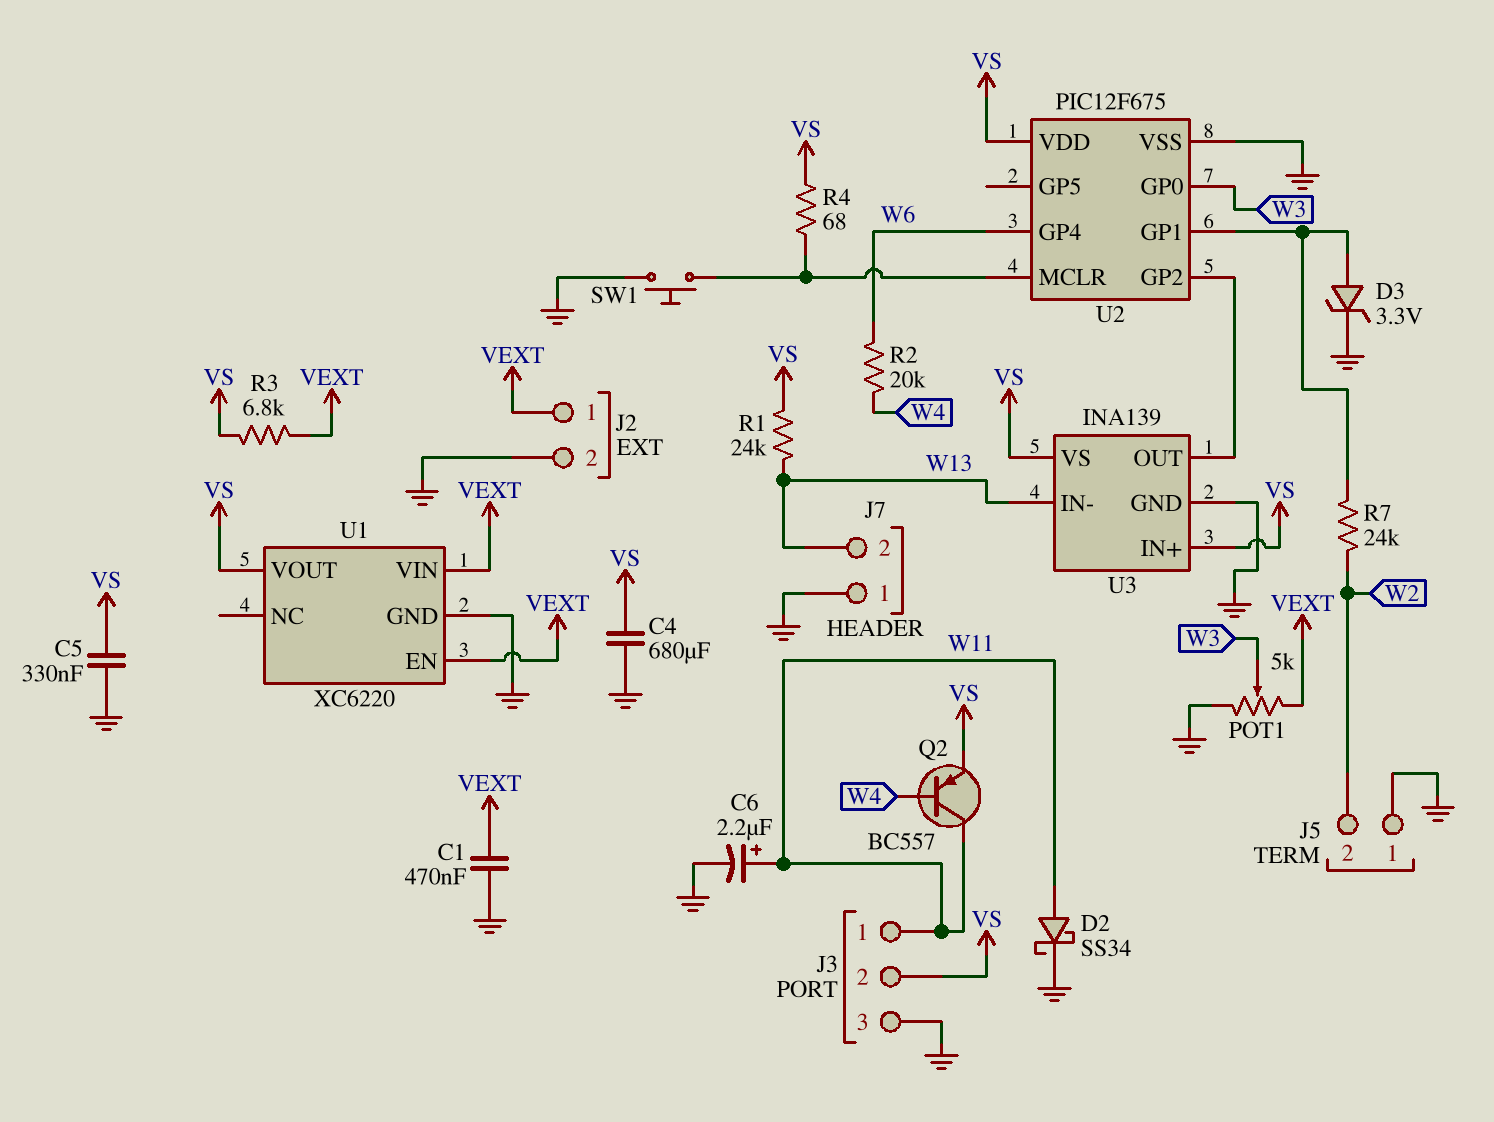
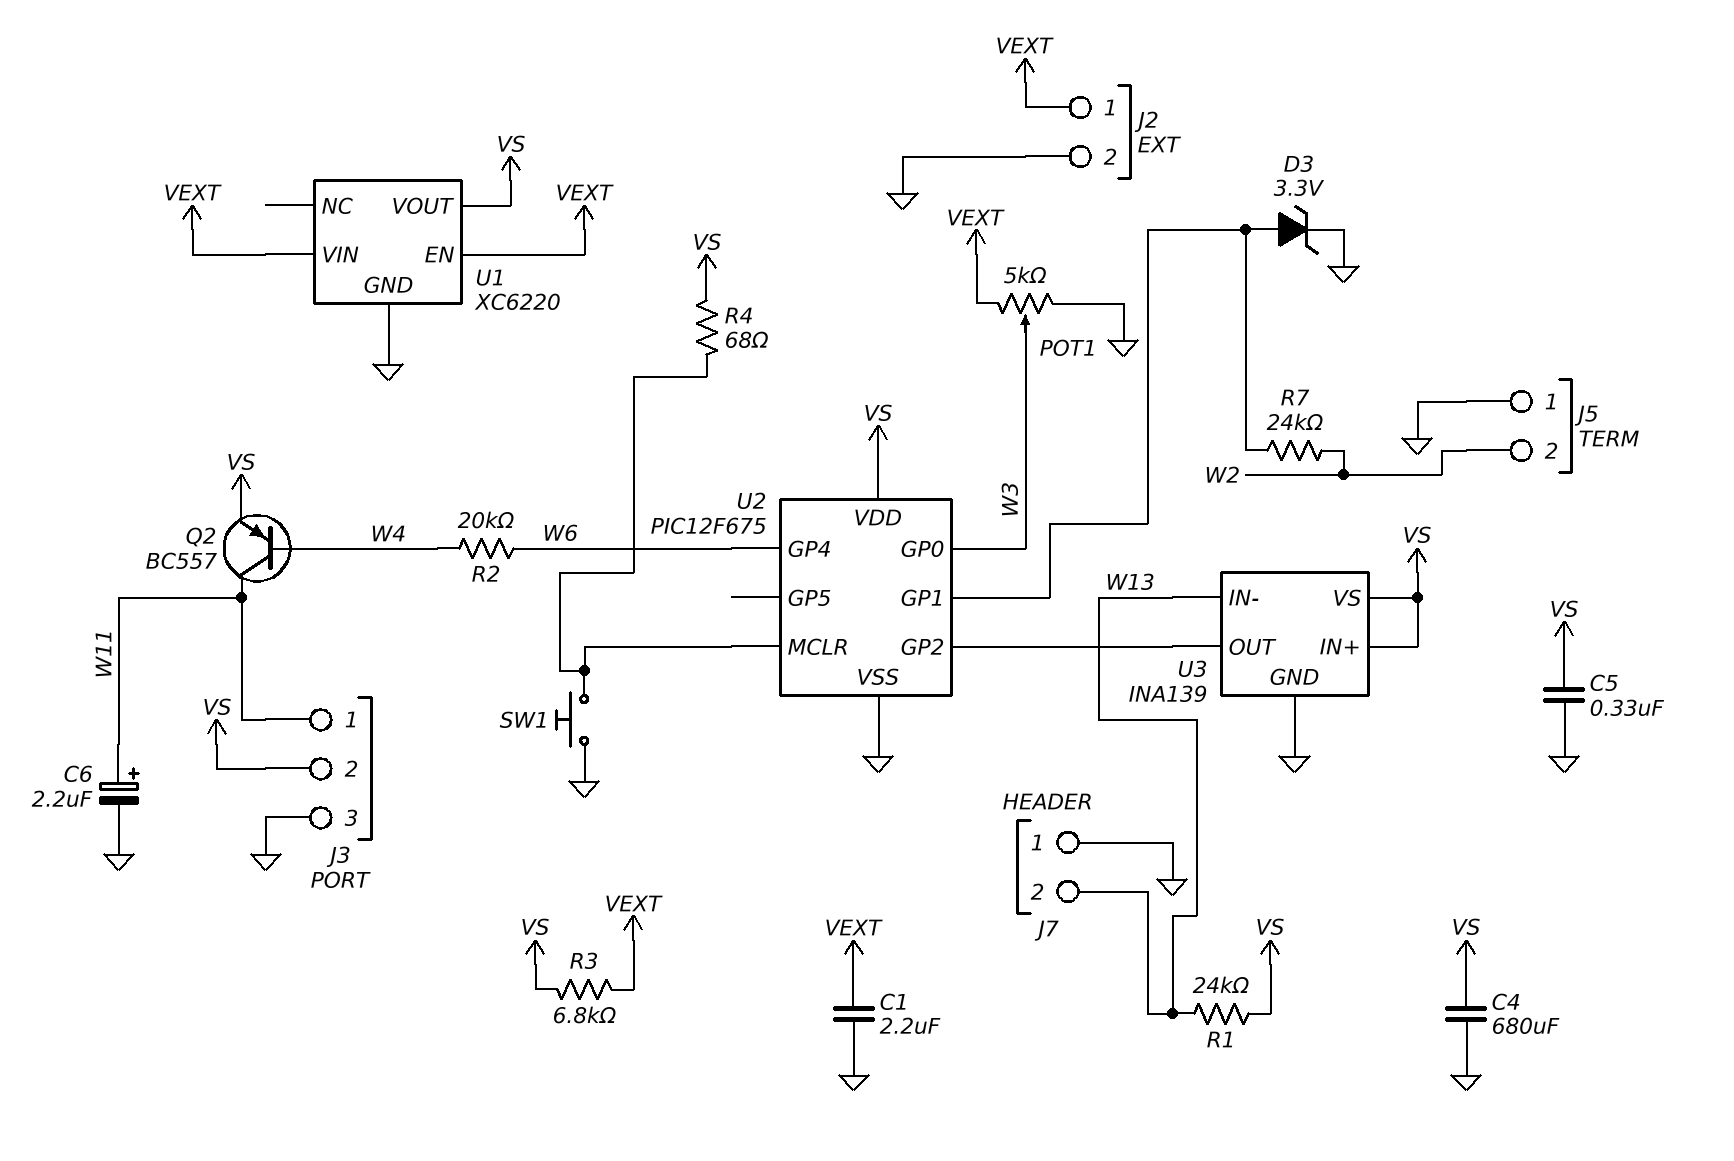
C1: 470nF (GND, VEXT) -> 2.2uF (GND, VEXT)
D2: schottky SS34 (A W11, K GND) -> none

